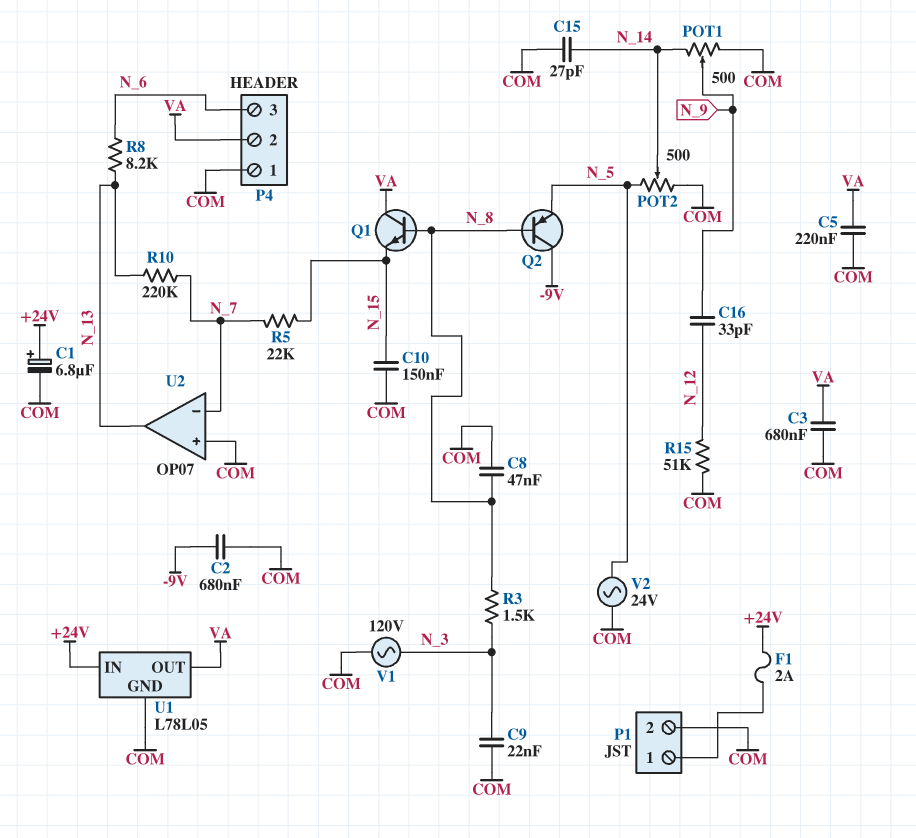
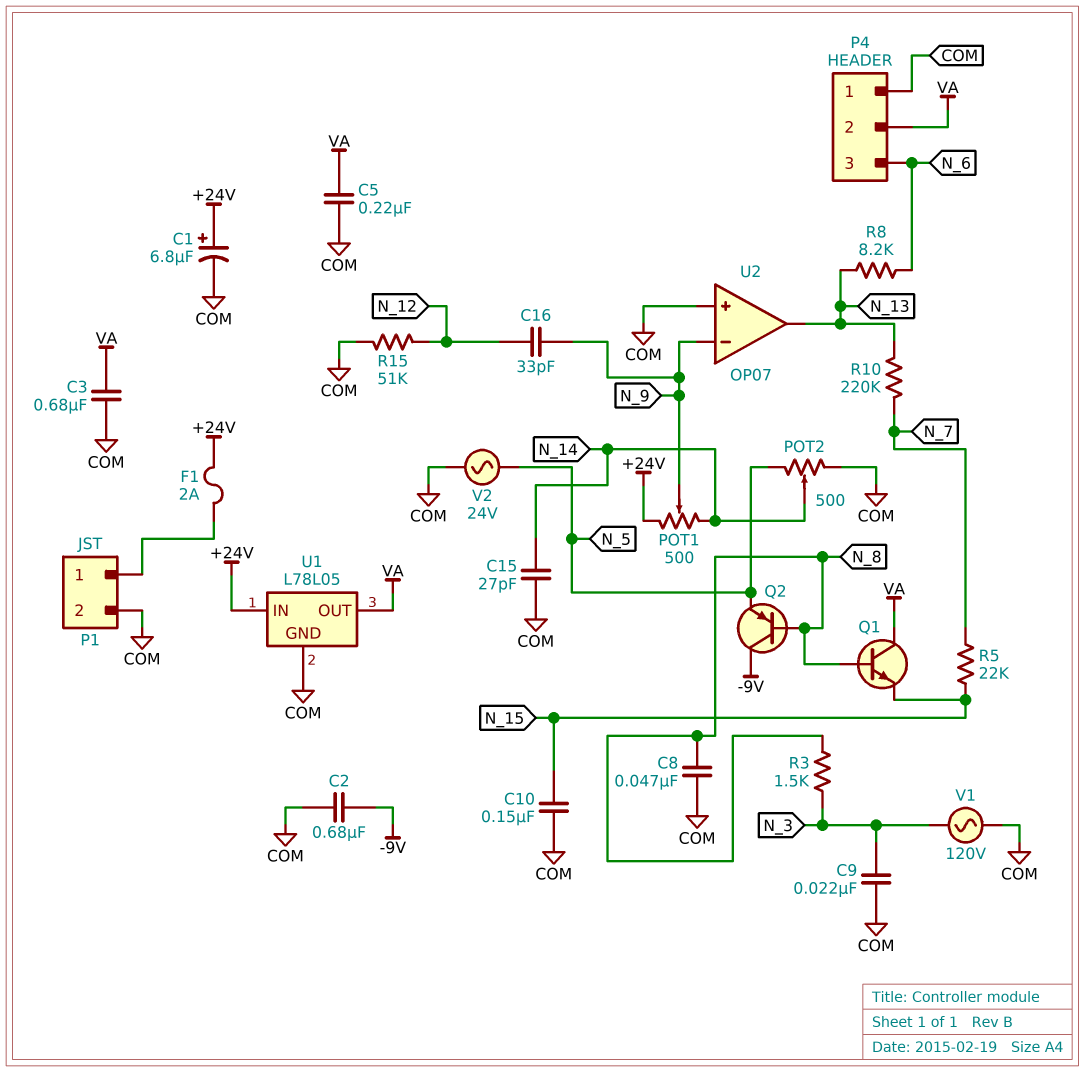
POT1: 500 (COM, N_14, wiper N_9) -> 500 (+24V, N_14, wiper N_9)
U2 pin in-: N_7 -> N_9

